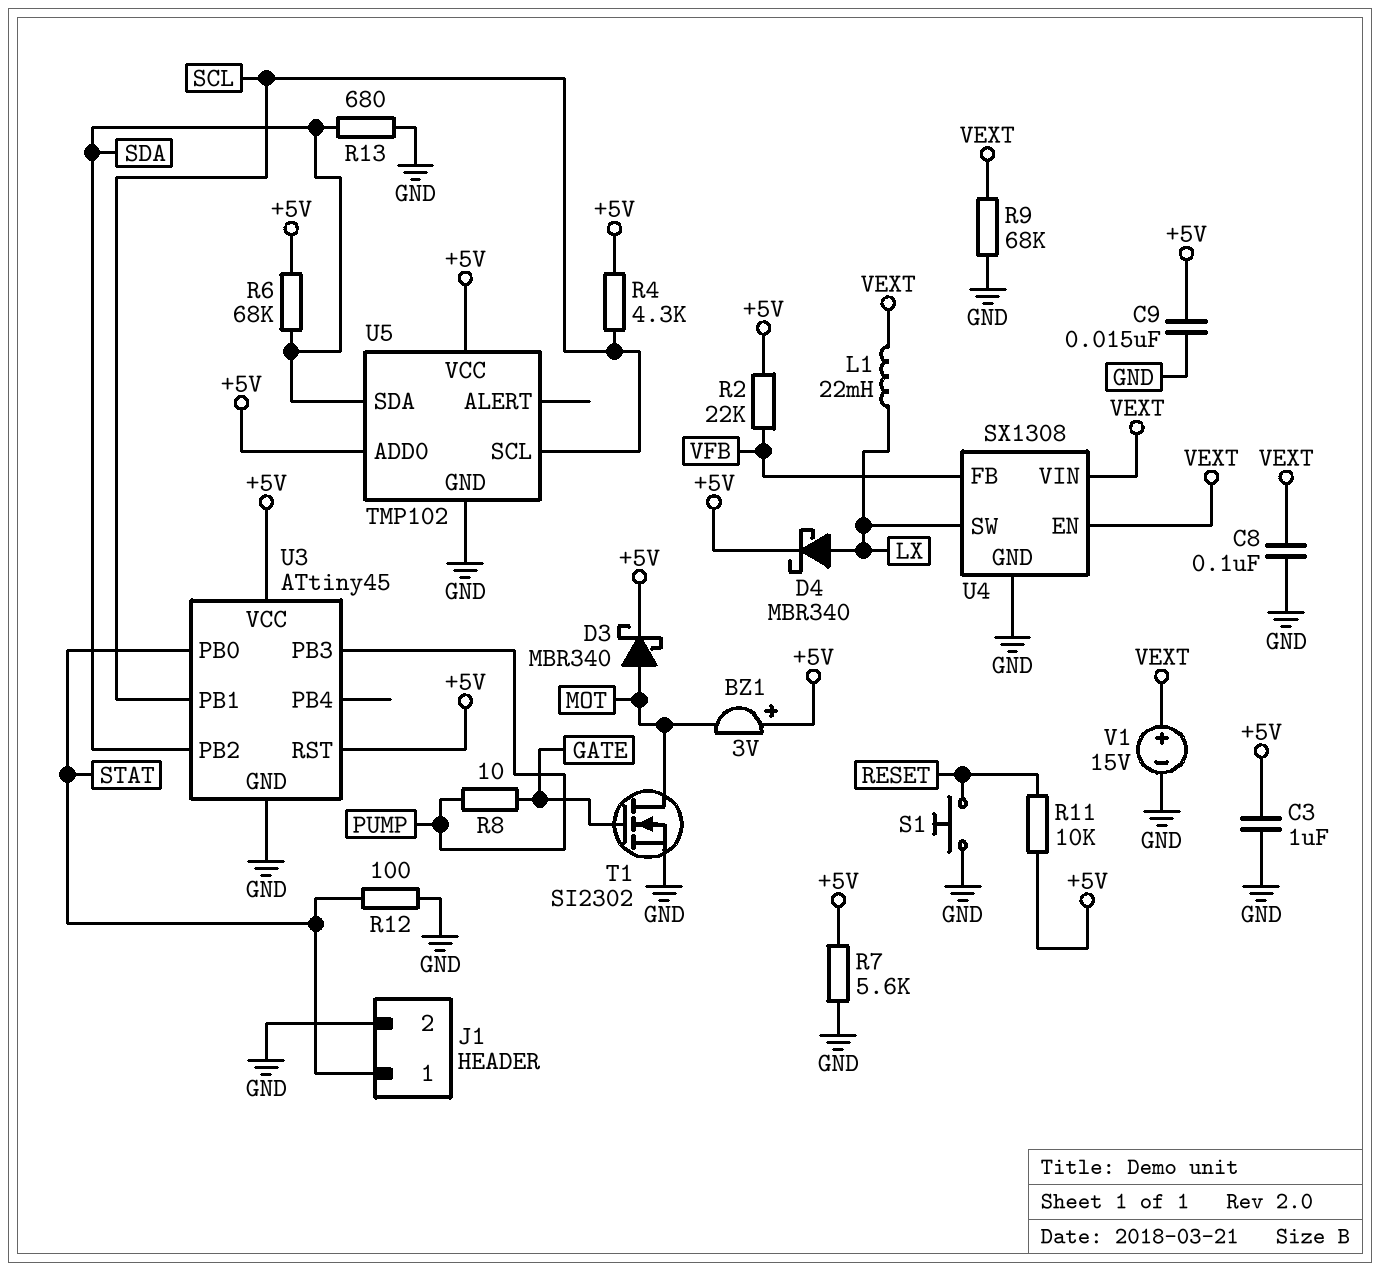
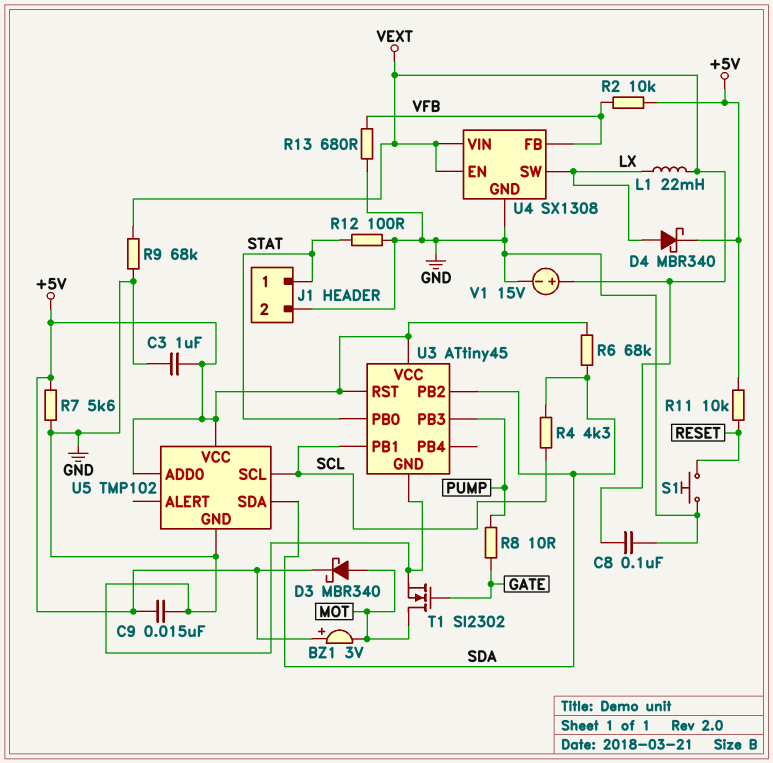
R2: 22k (+5V, VFB) -> 10k (+5V, VFB)
R4: 4.3k (+5V, SCL) -> 4.3k (SCL, SDA)
R13: 680 (GND, SDA) -> 680 (GND, VFB)

